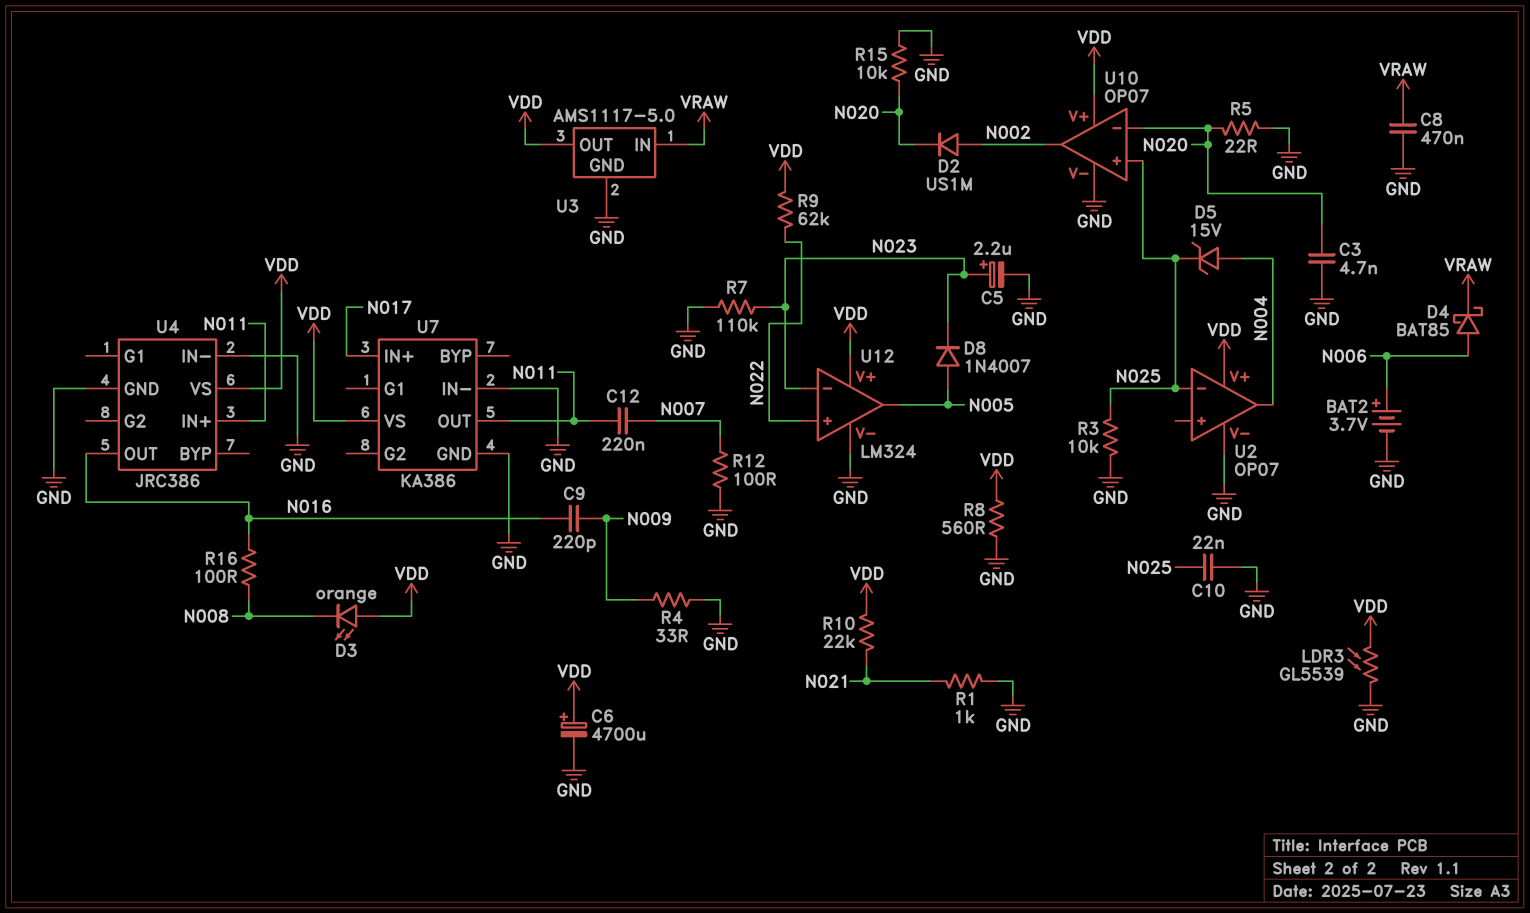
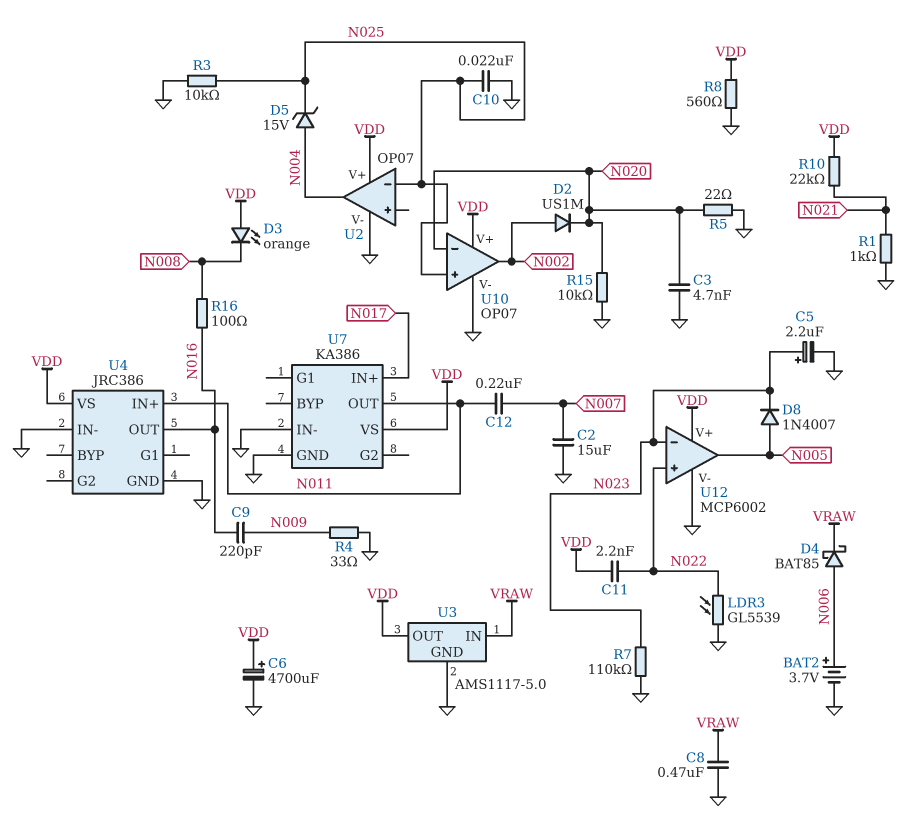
C2: none -> 15uF (GND, N007)
C11: none -> 2.2nF (N022, VDD)
LDR3: GL5539 (GND, VDD) -> GL5539 (GND, N022)
R9: 62k (N022, VDD) -> none
R12: 100 (GND, N007) -> none
U12: LM324 -> MCP6002

